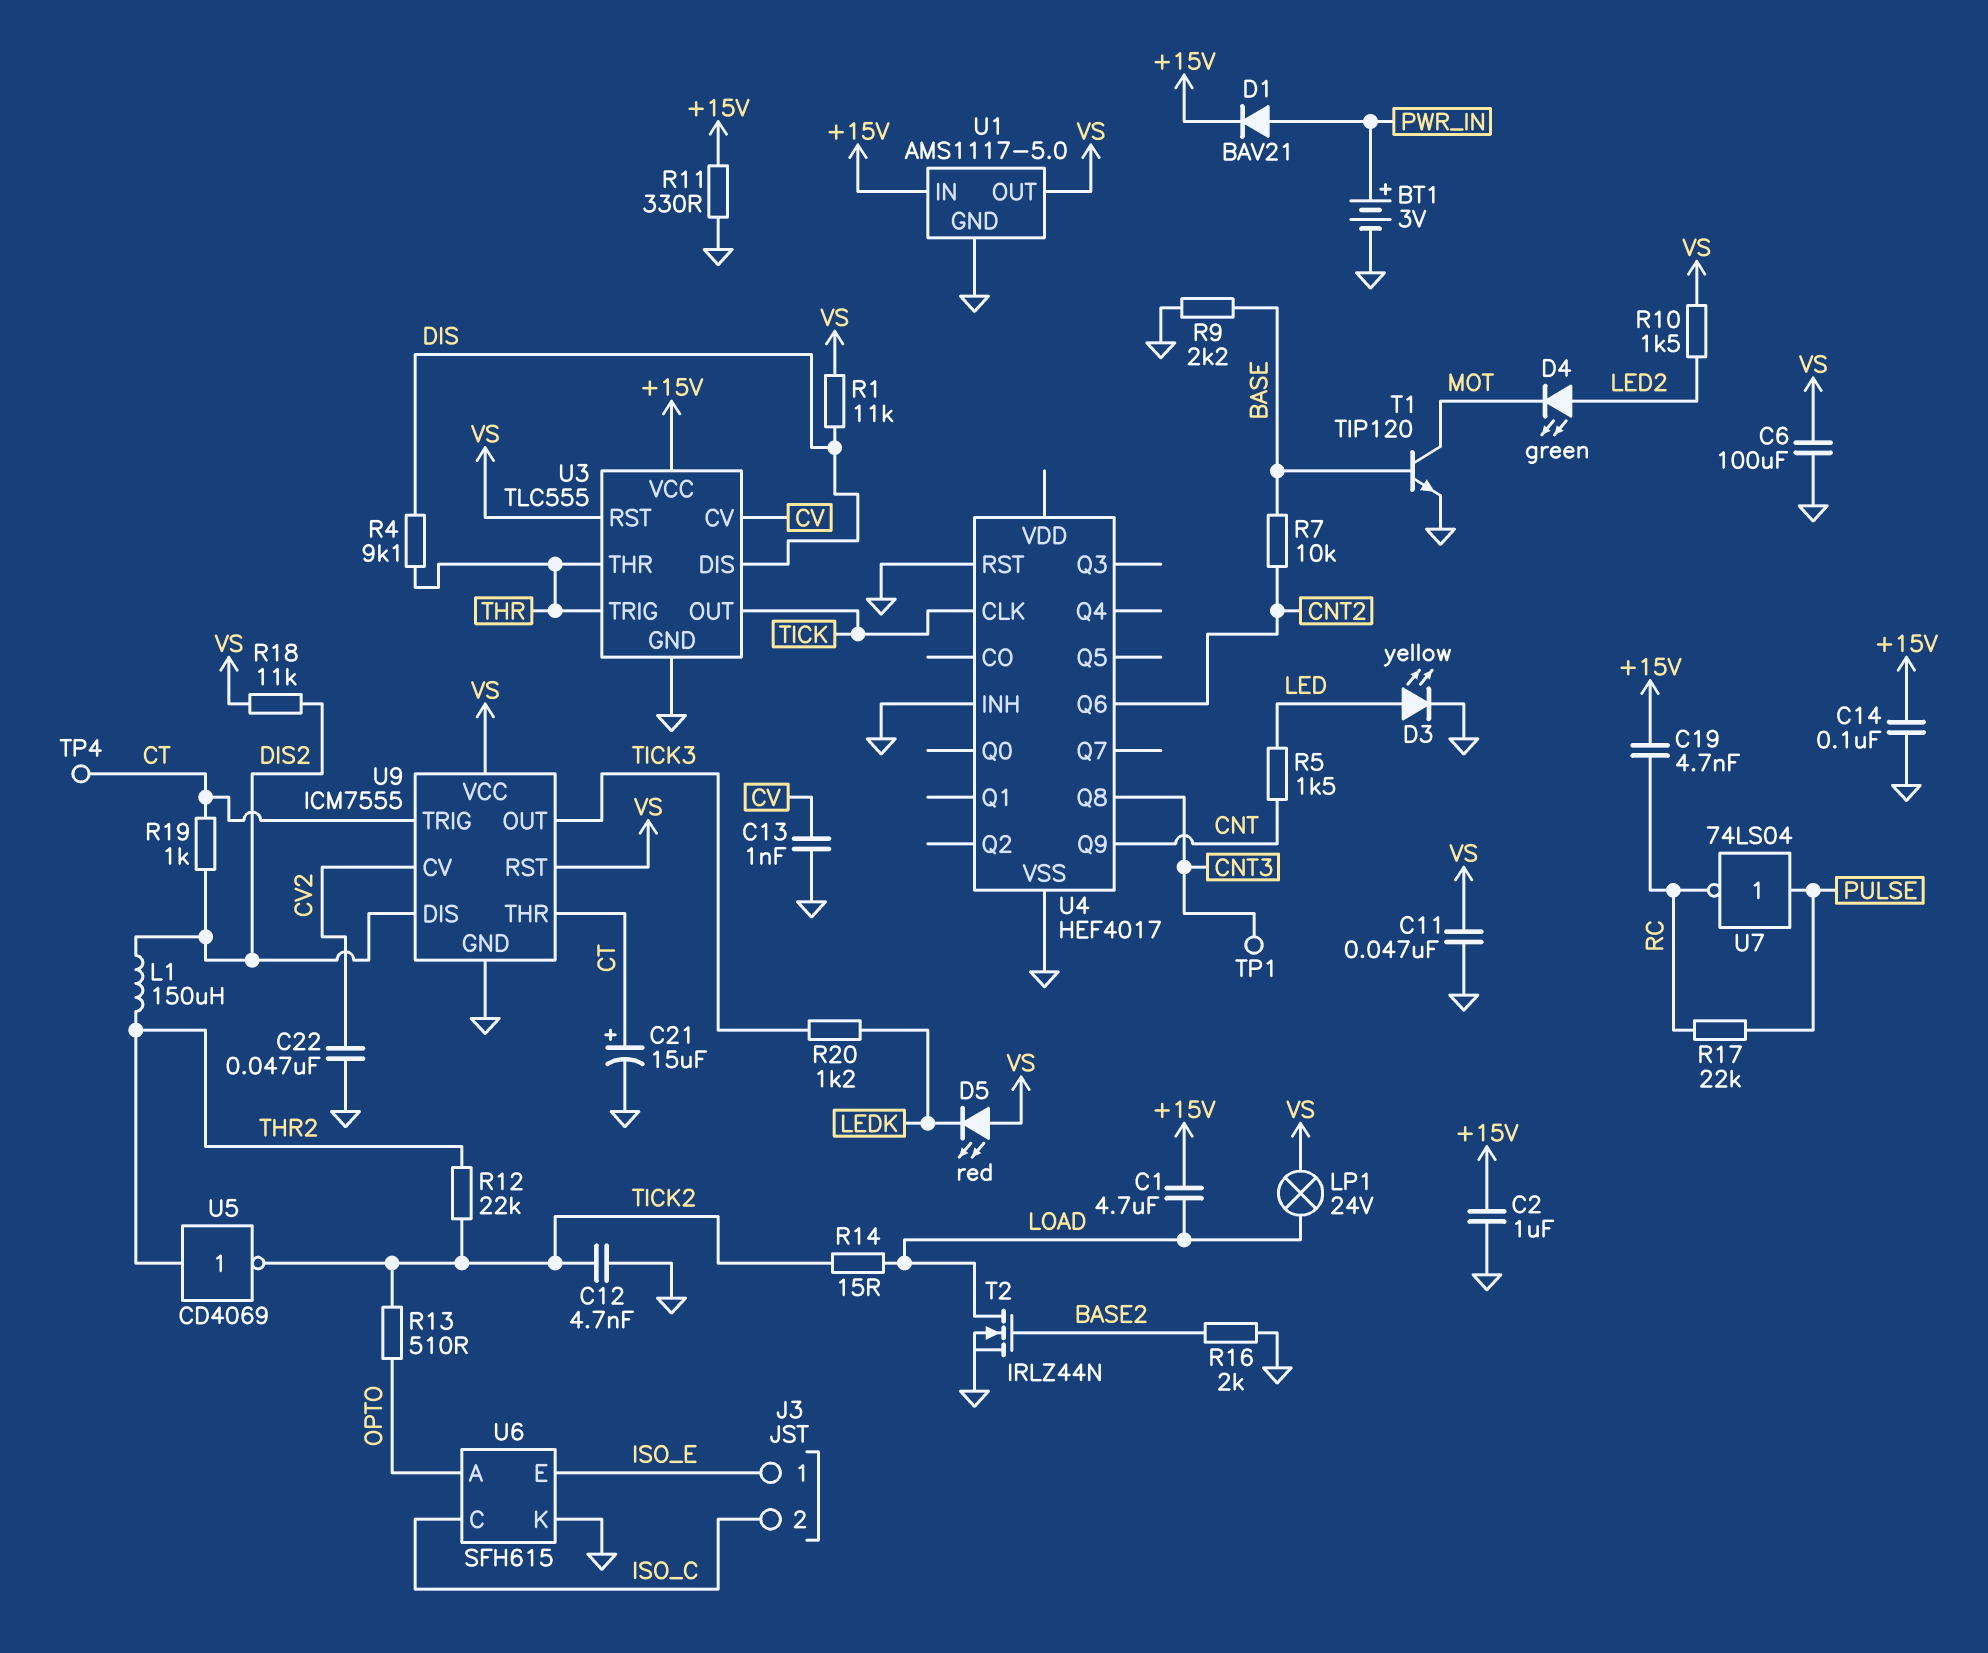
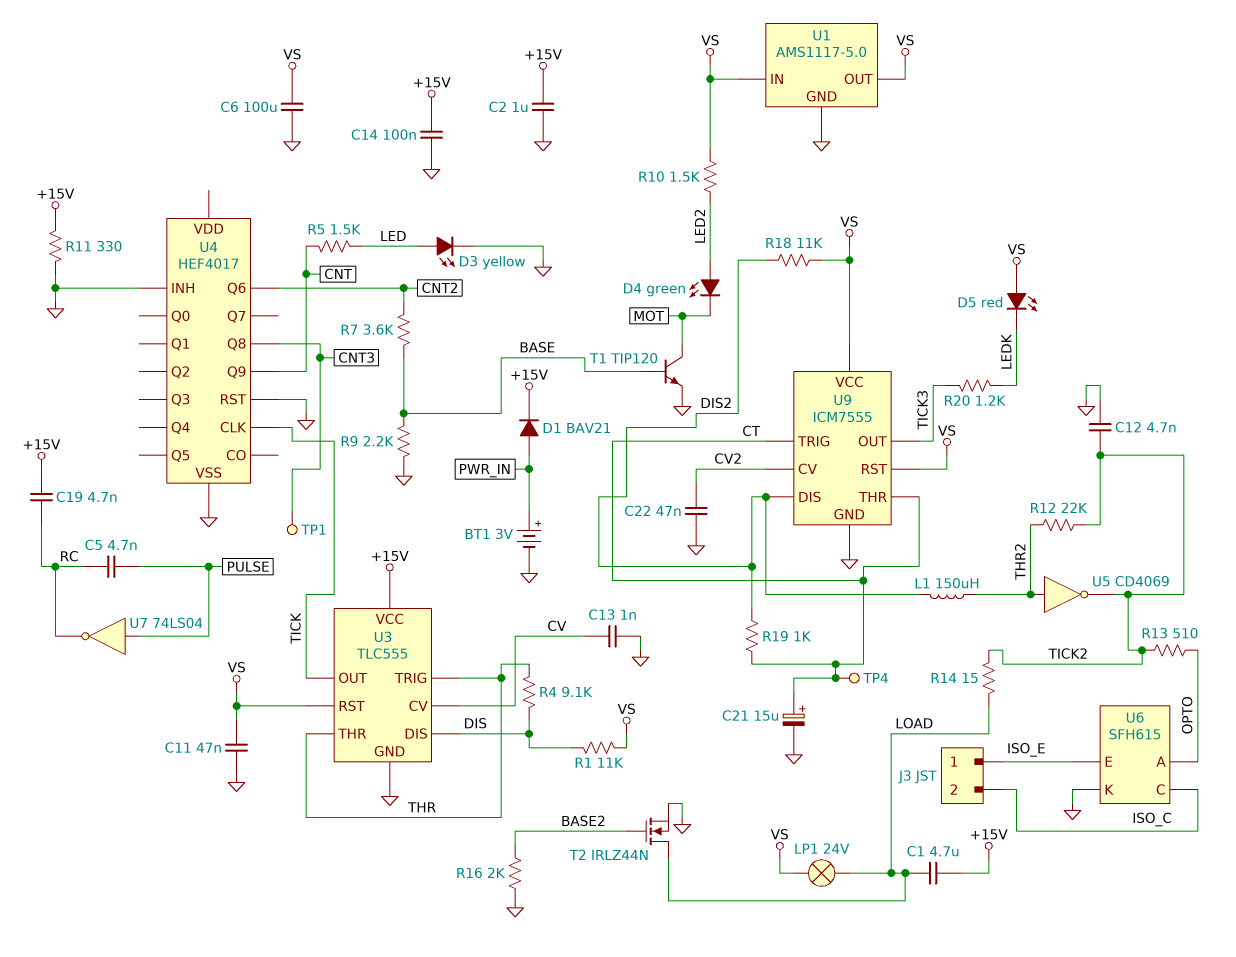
C5: none -> 4.7nF (PULSE, RC)
R7: 10k (BASE, CNT2) -> 3.6k (BASE, CNT2)
R17: 22k (PULSE, RC) -> none
U1 pin IN: +15V -> VS

